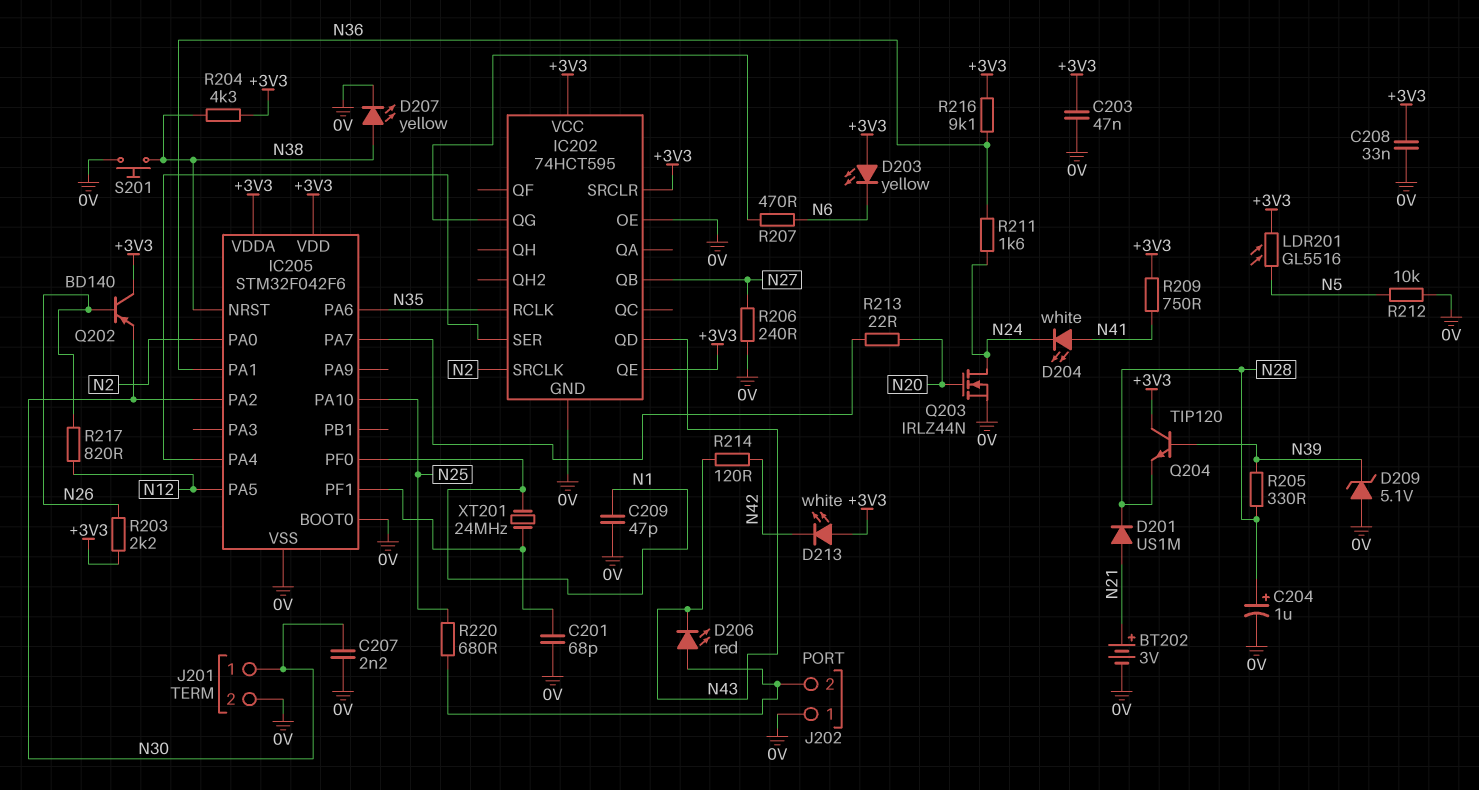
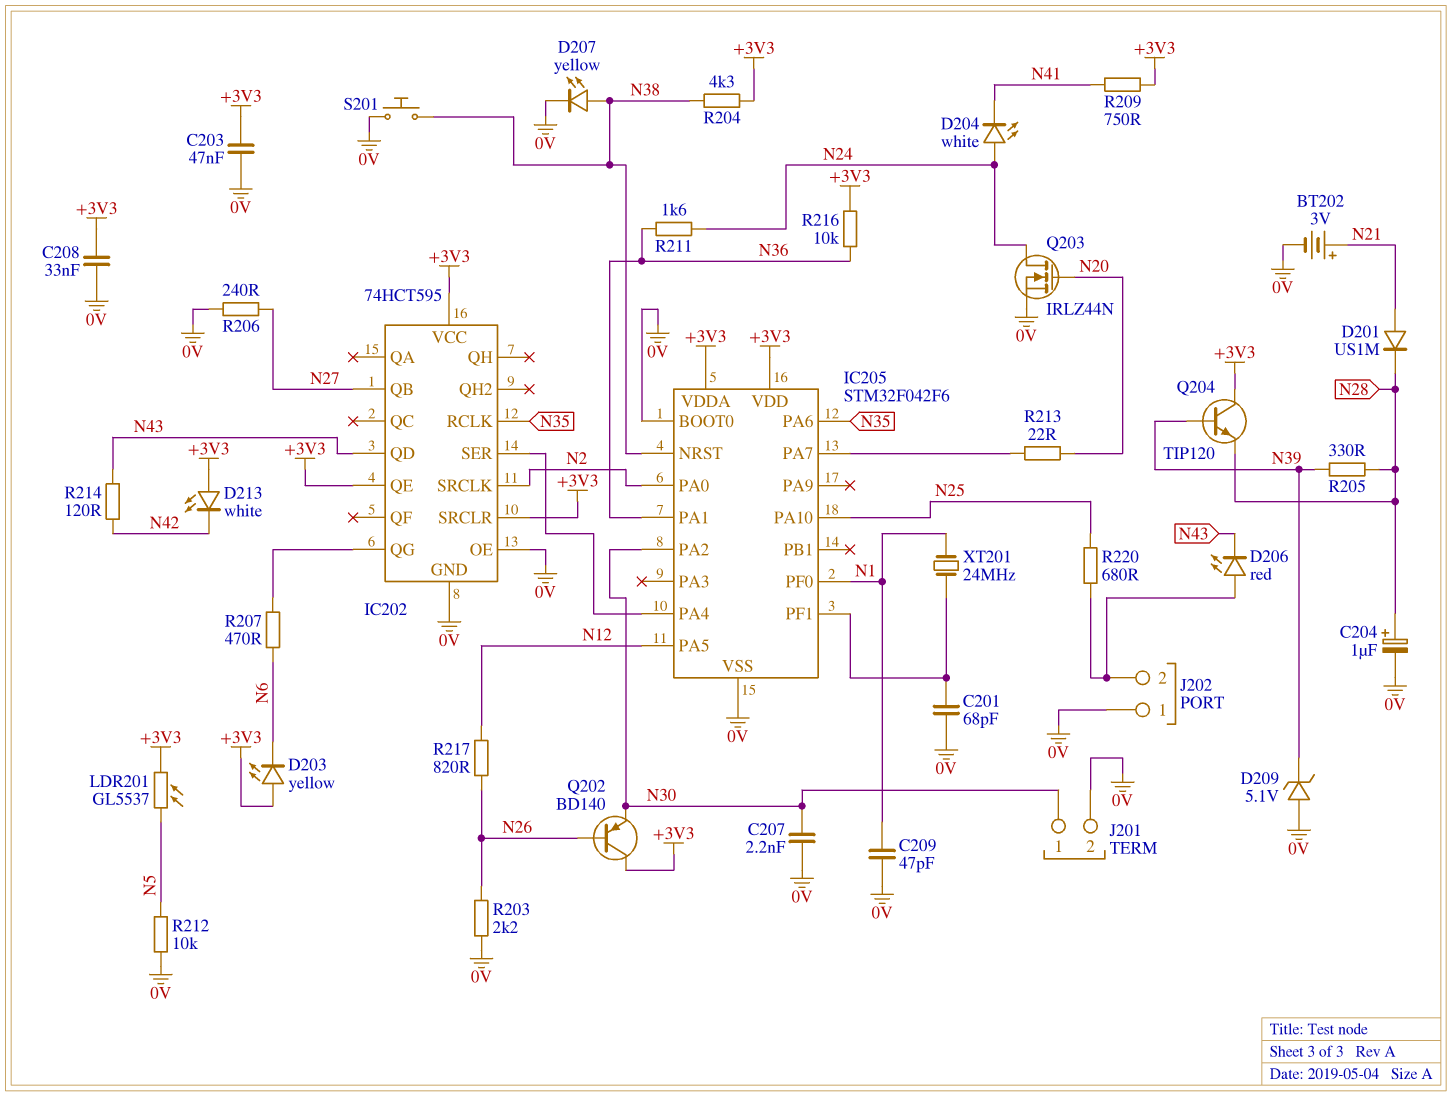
D204: LED white (A N41, K N24) -> LED white (A N24, K N41)
LDR201: GL5516 (+3V3, N5) -> GL5537 (+3V3, N5)
R203: 2.2k (+3V3, N26) -> 2.2k (0V, N26)
R216: 9.1k (+3V3, N36) -> 10k (+3V3, N36)

